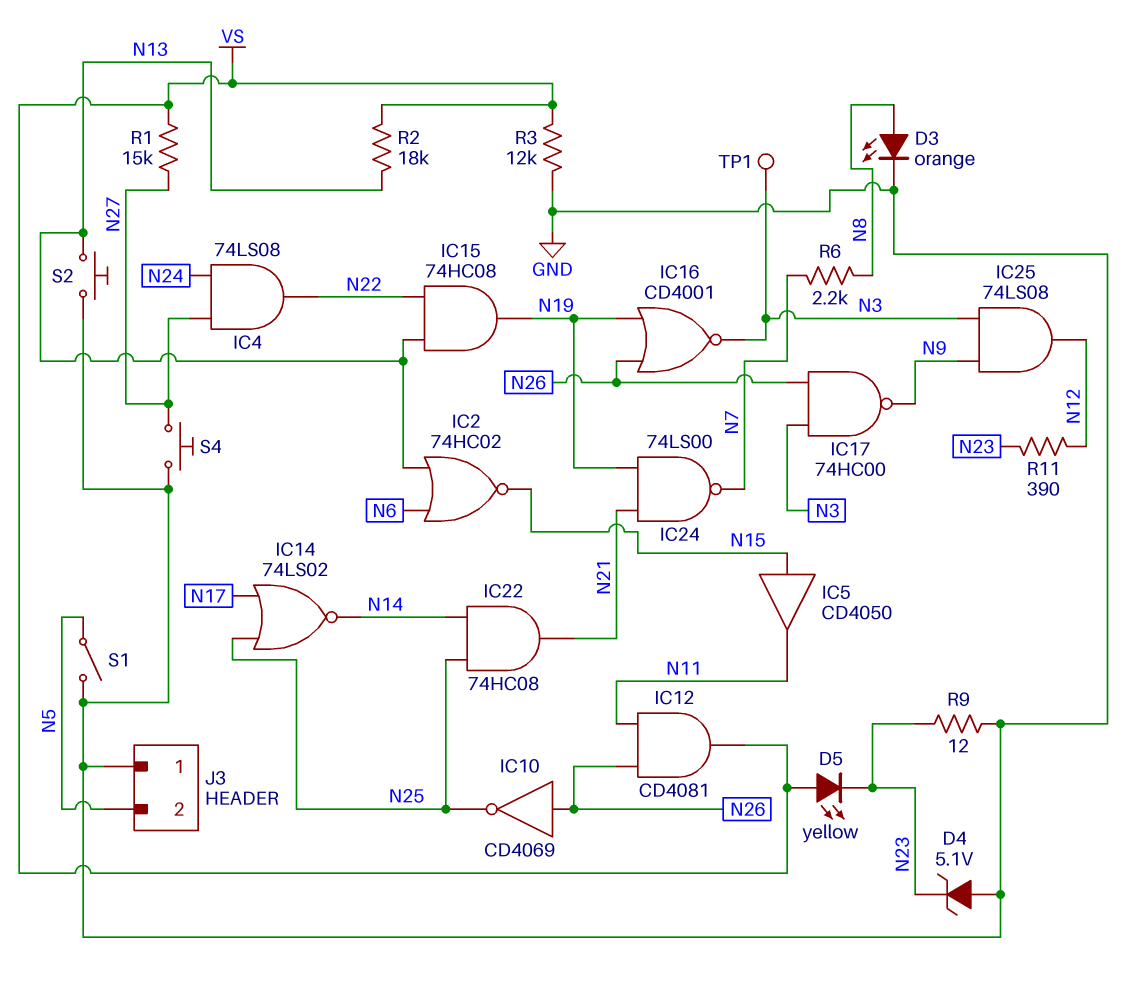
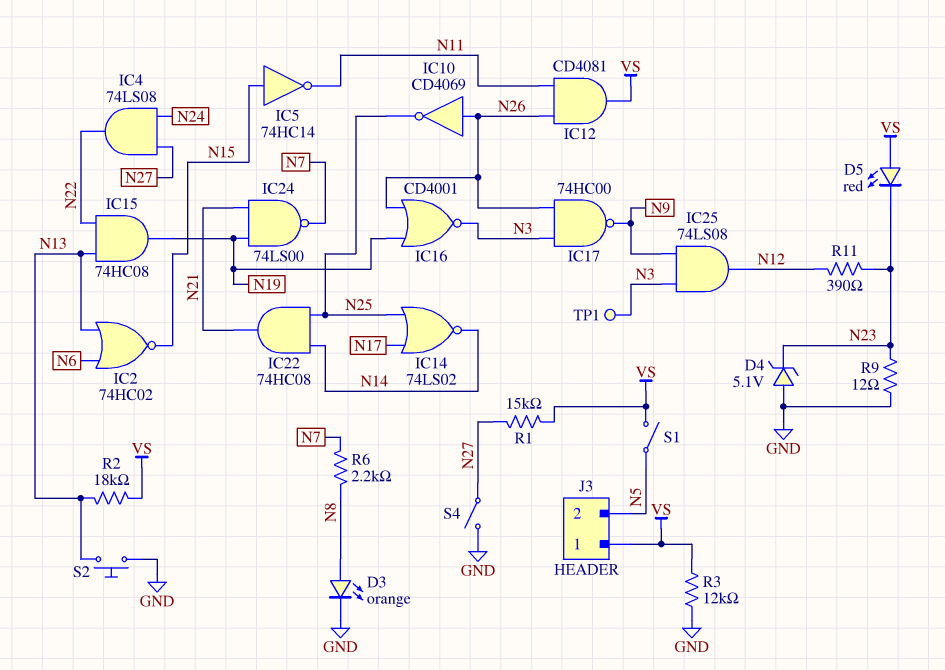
D5: LED yellow (A VS, K N23) -> LED red (A VS, K N23)
IC5: buffer CD4050 (in N15, out N11) -> NOT 74HC14 (in N15, out N11)
J3 pin 1: GND -> VS
S1: switch (GND, N5) -> switch (N5, VS)
S4: button (GND, N27) -> switch (GND, N27)

